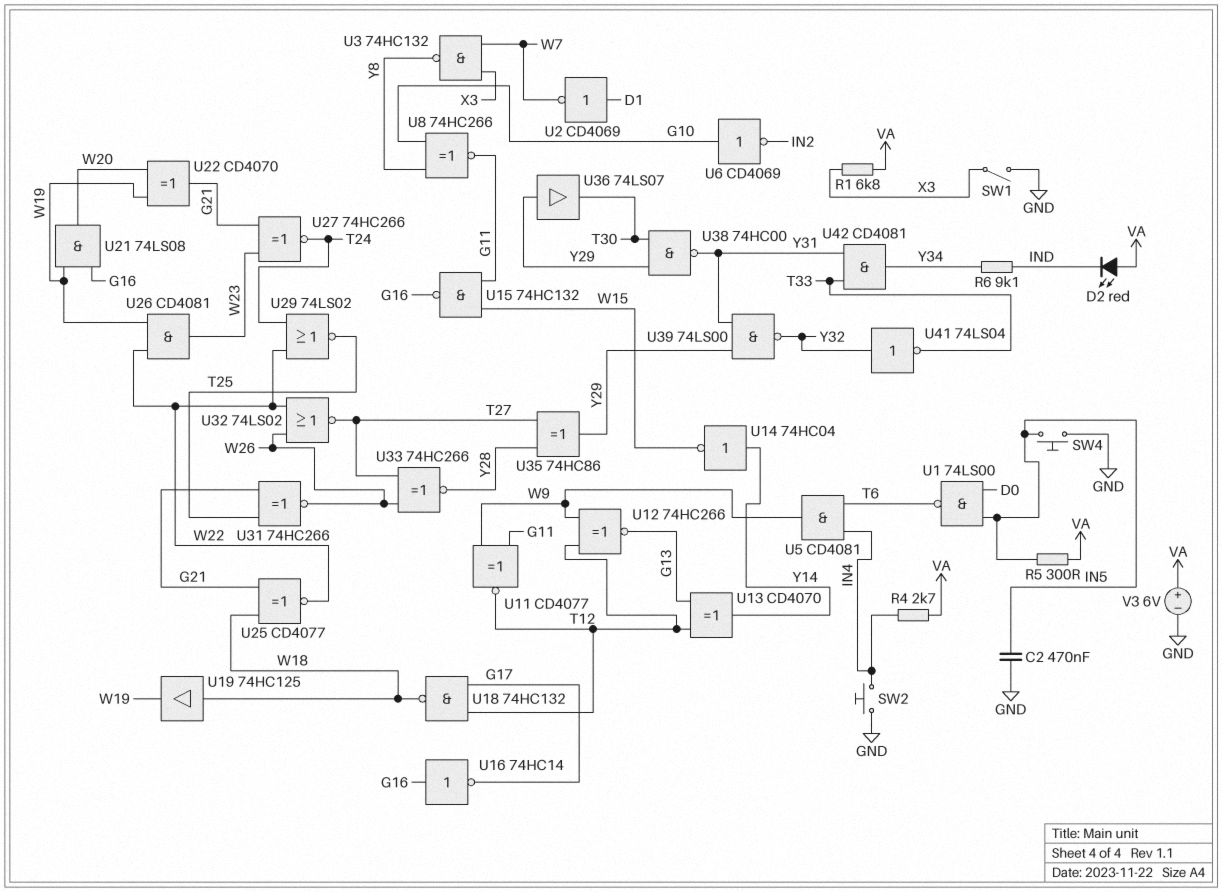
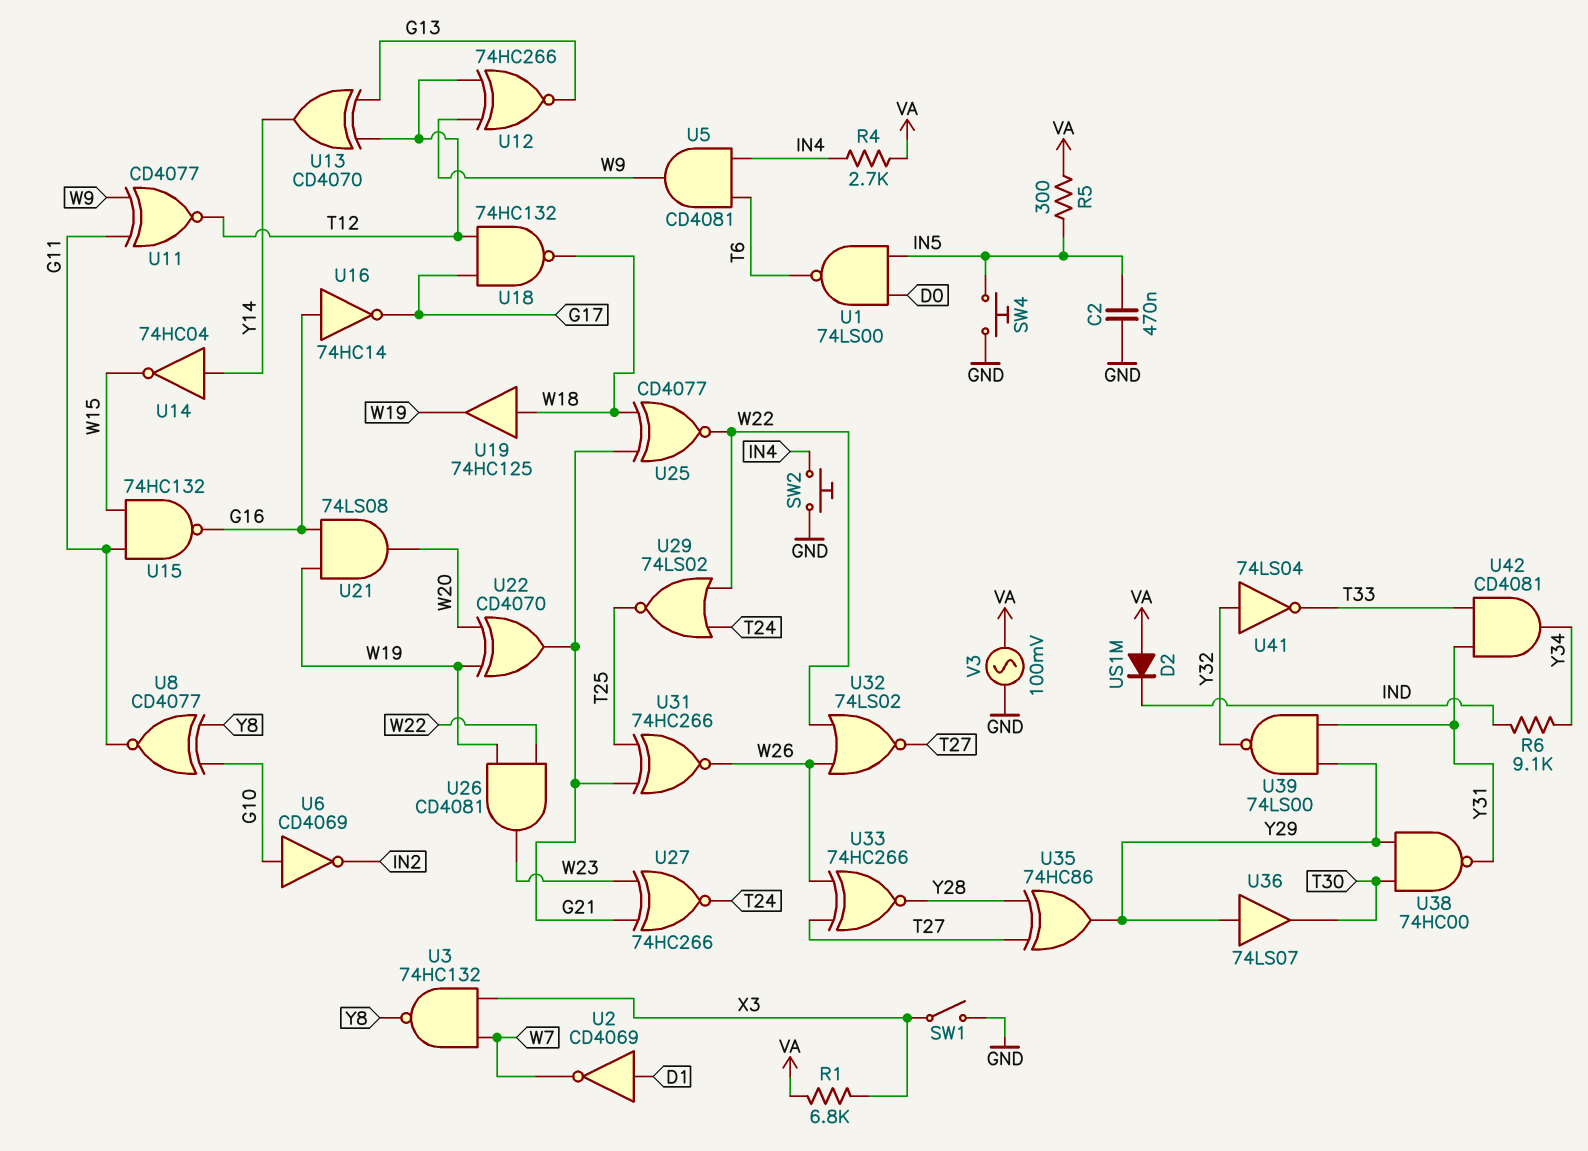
D2: LED red (A VA, K IND) -> diode US1M (A VA, K IND)
U8: XNOR 74HC266 (in G10, in Y8, out G11) -> XNOR CD4077 (in G10, in Y8, out G11)
V3: 6V (plus VA, minus GND) -> AC 100mV (GND, VA)

